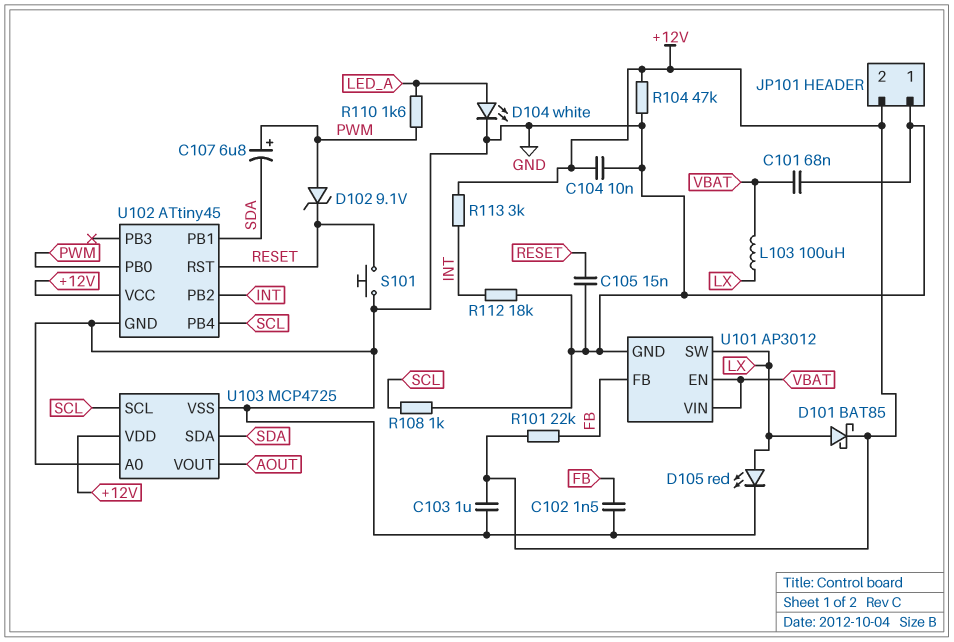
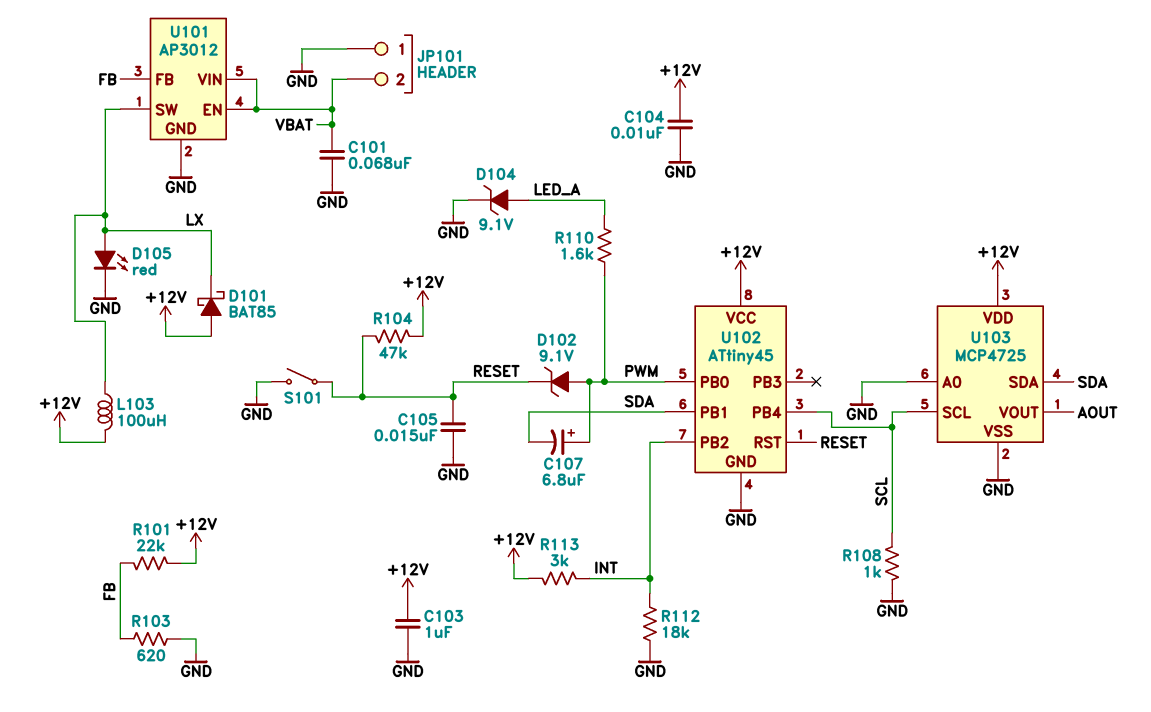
C102: 1.5nF (FB, GND) -> none
D101: schottky BAT85 (A LX, K +12V) -> schottky BAT85 (A +12V, K LX)
D104: LED white (A LED_A, K GND) -> zener 9.1V (A LED_A, K GND)
JP101 pin 2: +12V -> VBAT
L103: 100uH (LX, VBAT) -> 100uH (+12V, LX)
R103: none -> 620 (FB, GND)
R104: 47k (+12V, GND) -> 47k (+12V, RESET)
S101: button (GND, RESET) -> switch (GND, RESET)

